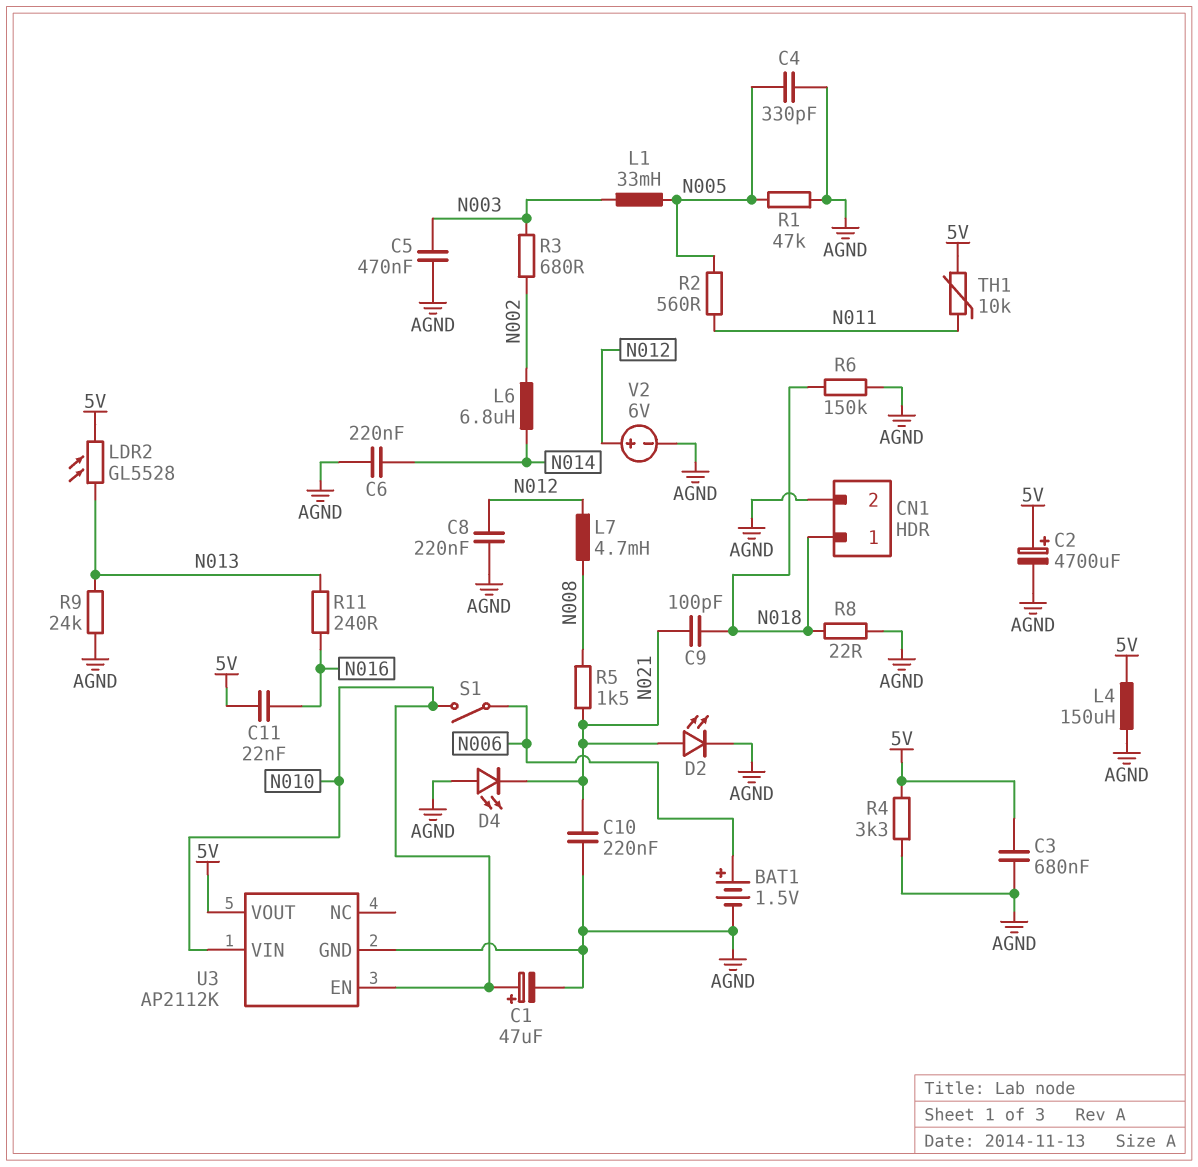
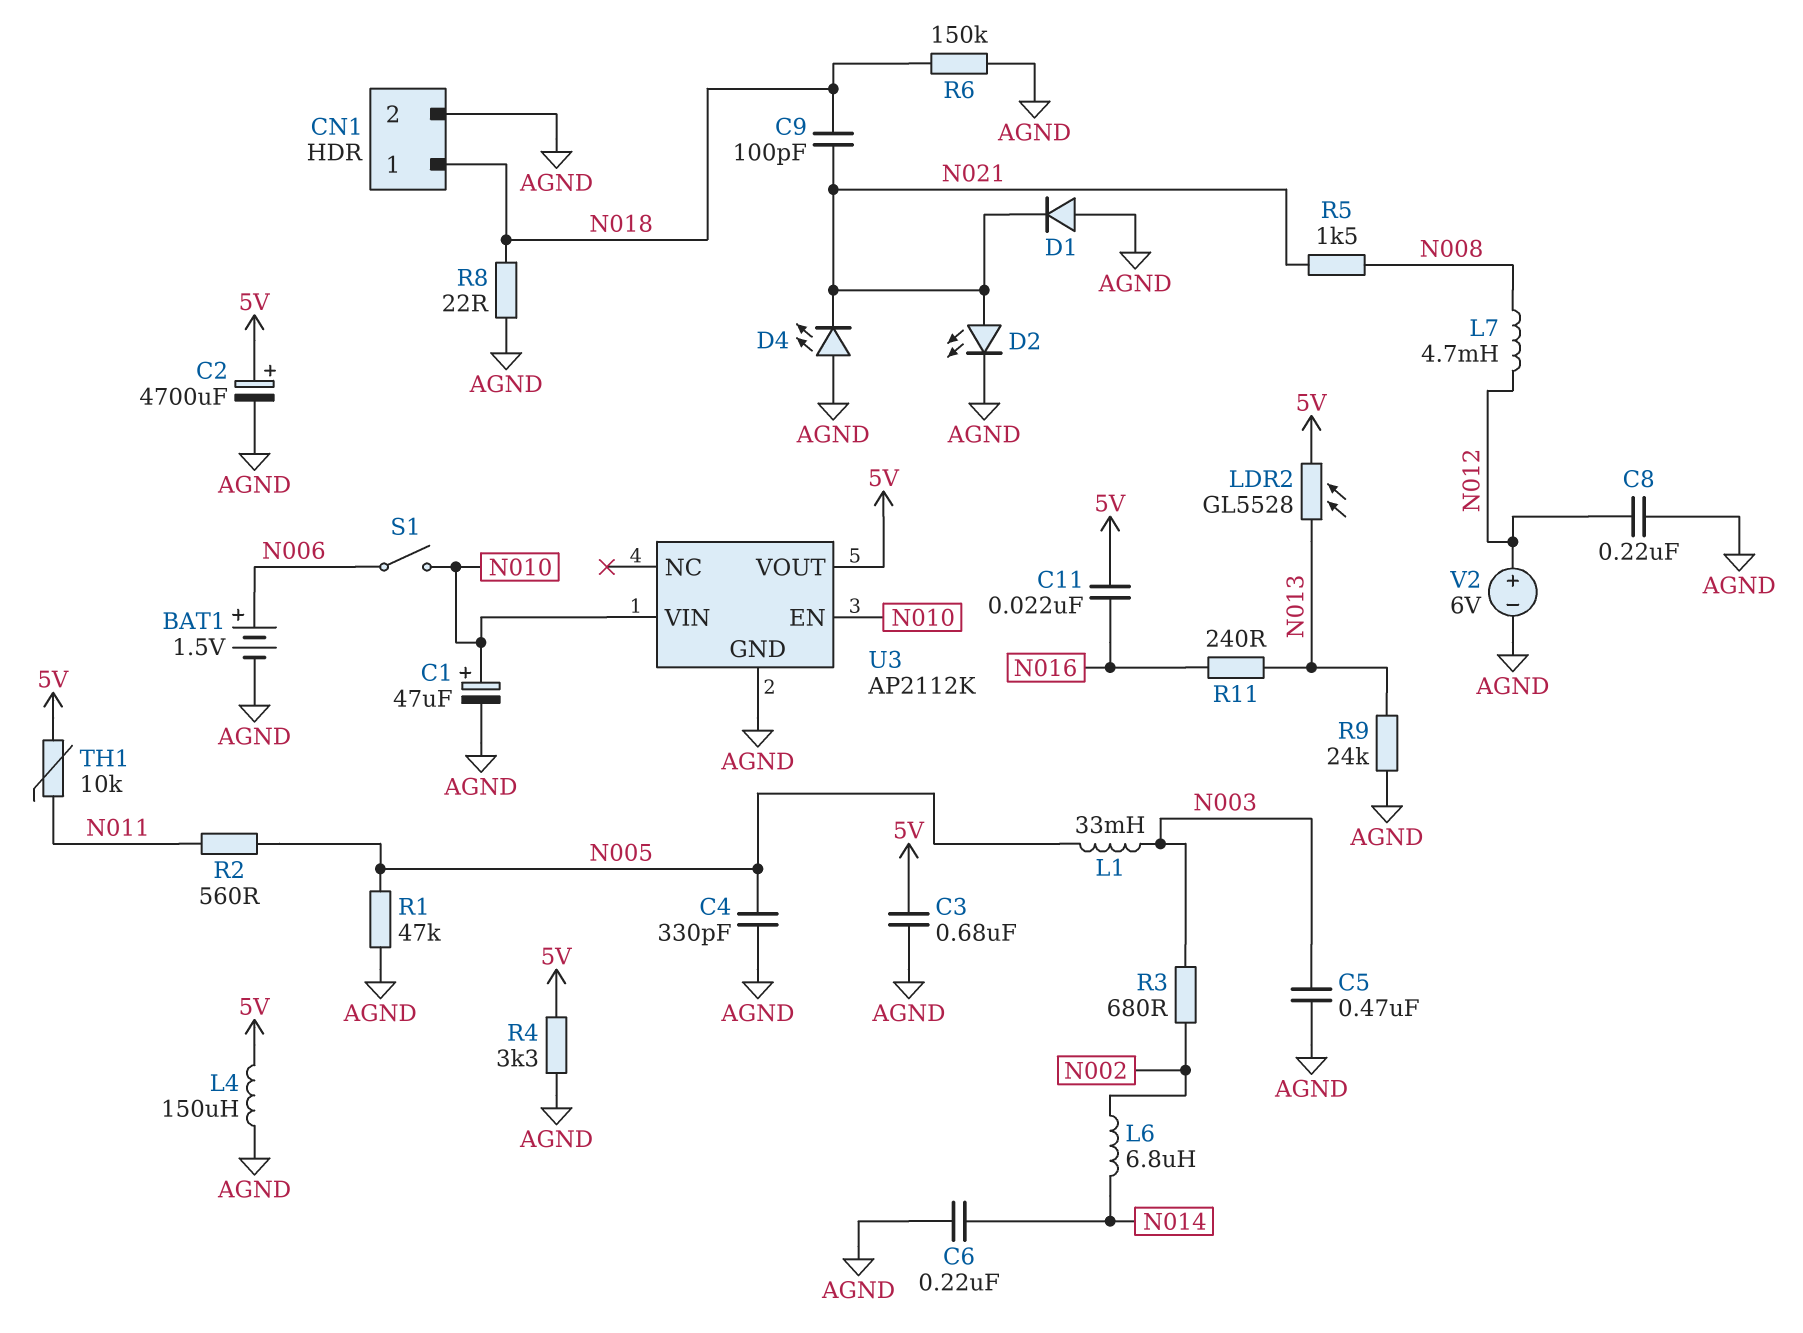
C10: 220nF (AGND, N021) -> none
D1: none -> diode (A AGND, K N021)

